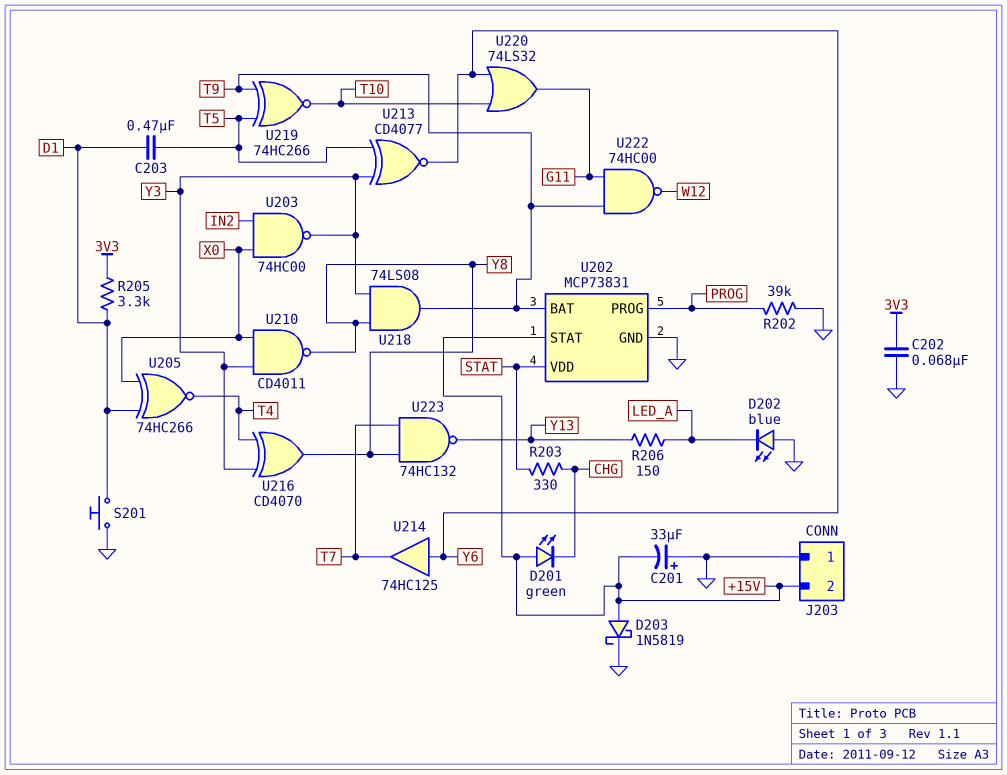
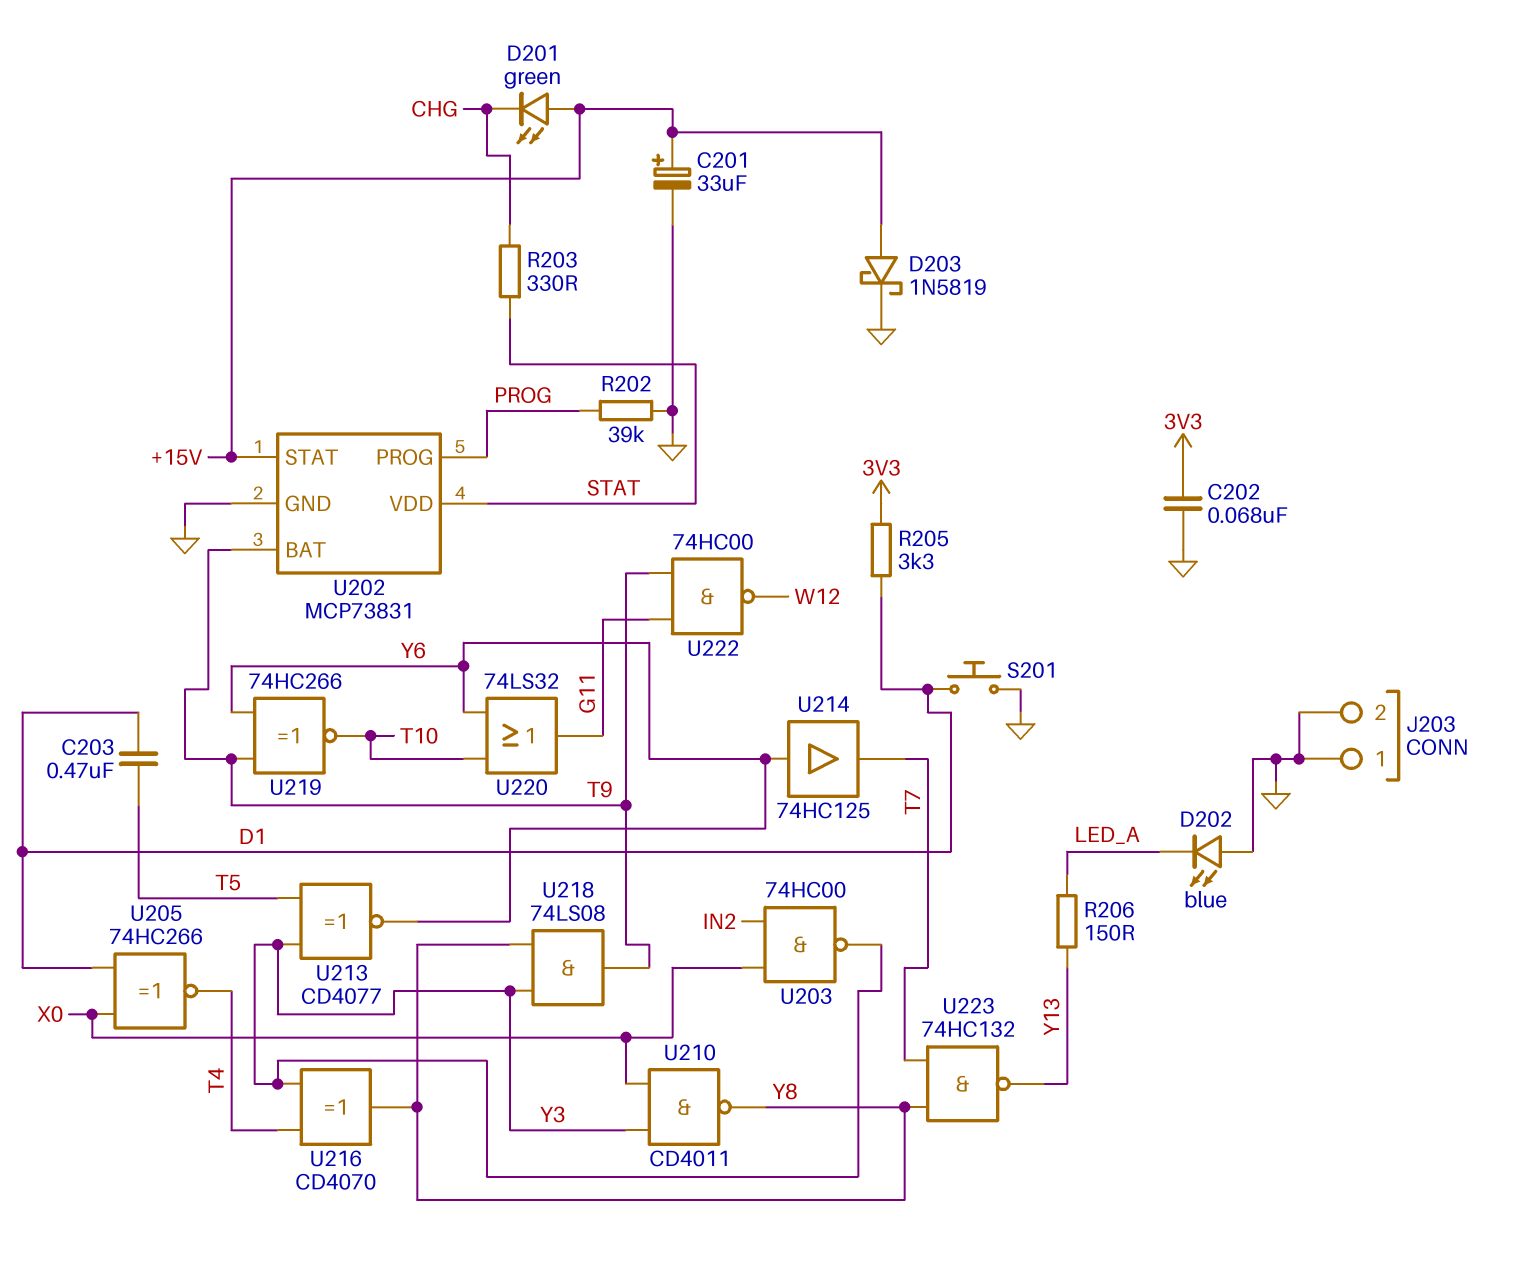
C201: 33uF (plus GND, minus +15V) -> 33uF (plus +15V, minus GND)
J203 pin 2: +15V -> GND
U219: XNOR 74HC266 (in T5, in T9, out T10) -> XNOR 74HC266 (in T9, in Y6, out T10)

